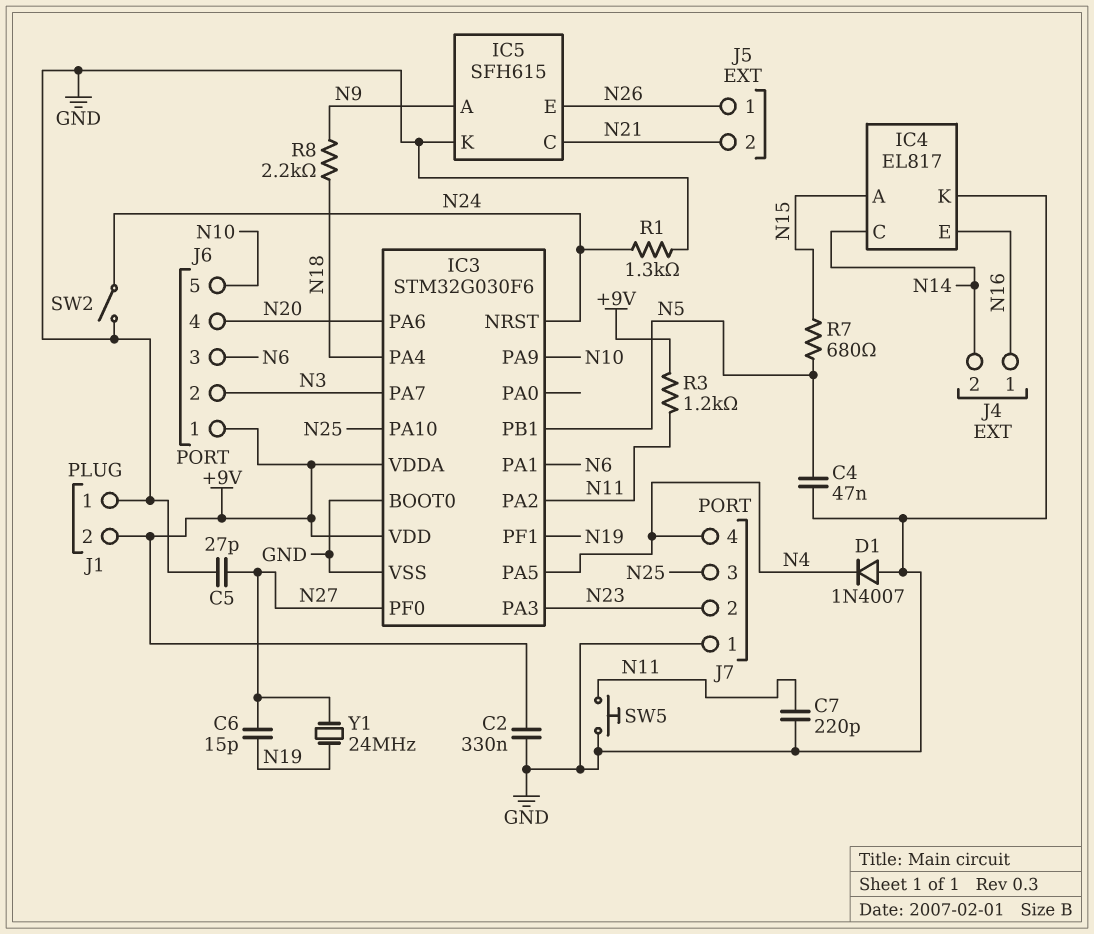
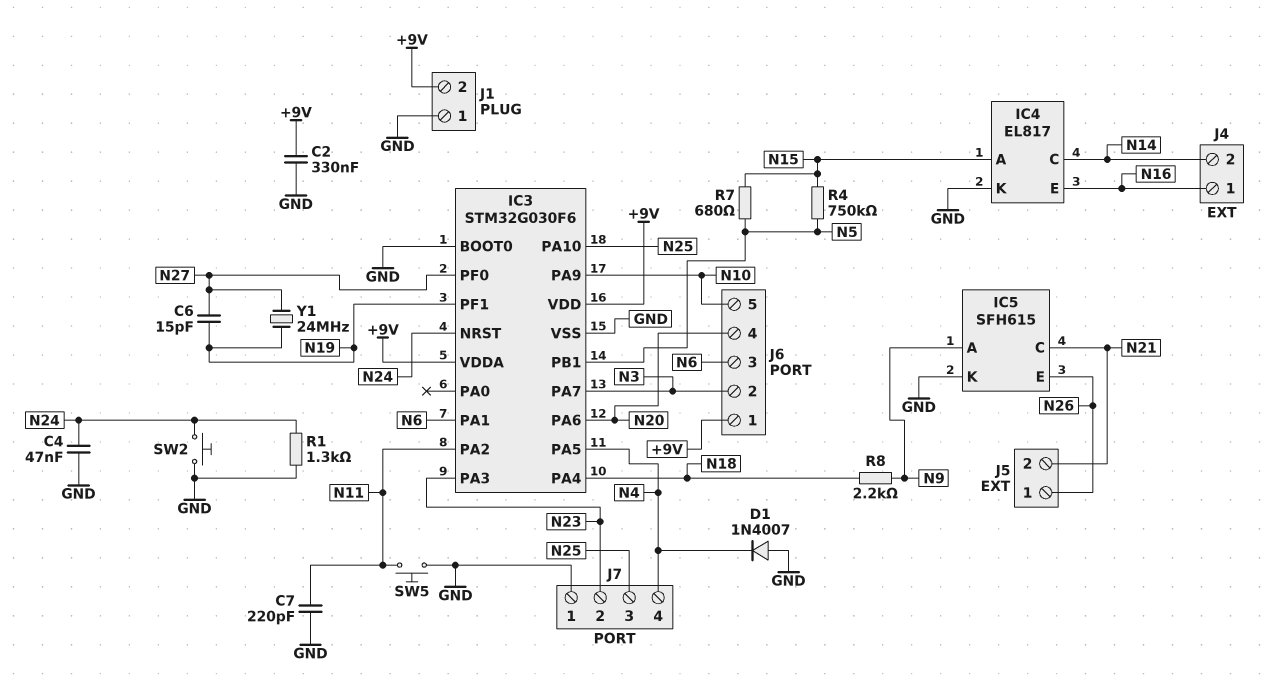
C4: 47nF (GND, N5) -> 47nF (GND, N24)
C5: 27pF (GND, N27) -> none
R3: 1.2k (+9V, N11) -> none
R4: none -> 750k (N5, N15)
SW2: switch (GND, N24) -> button (GND, N24)

